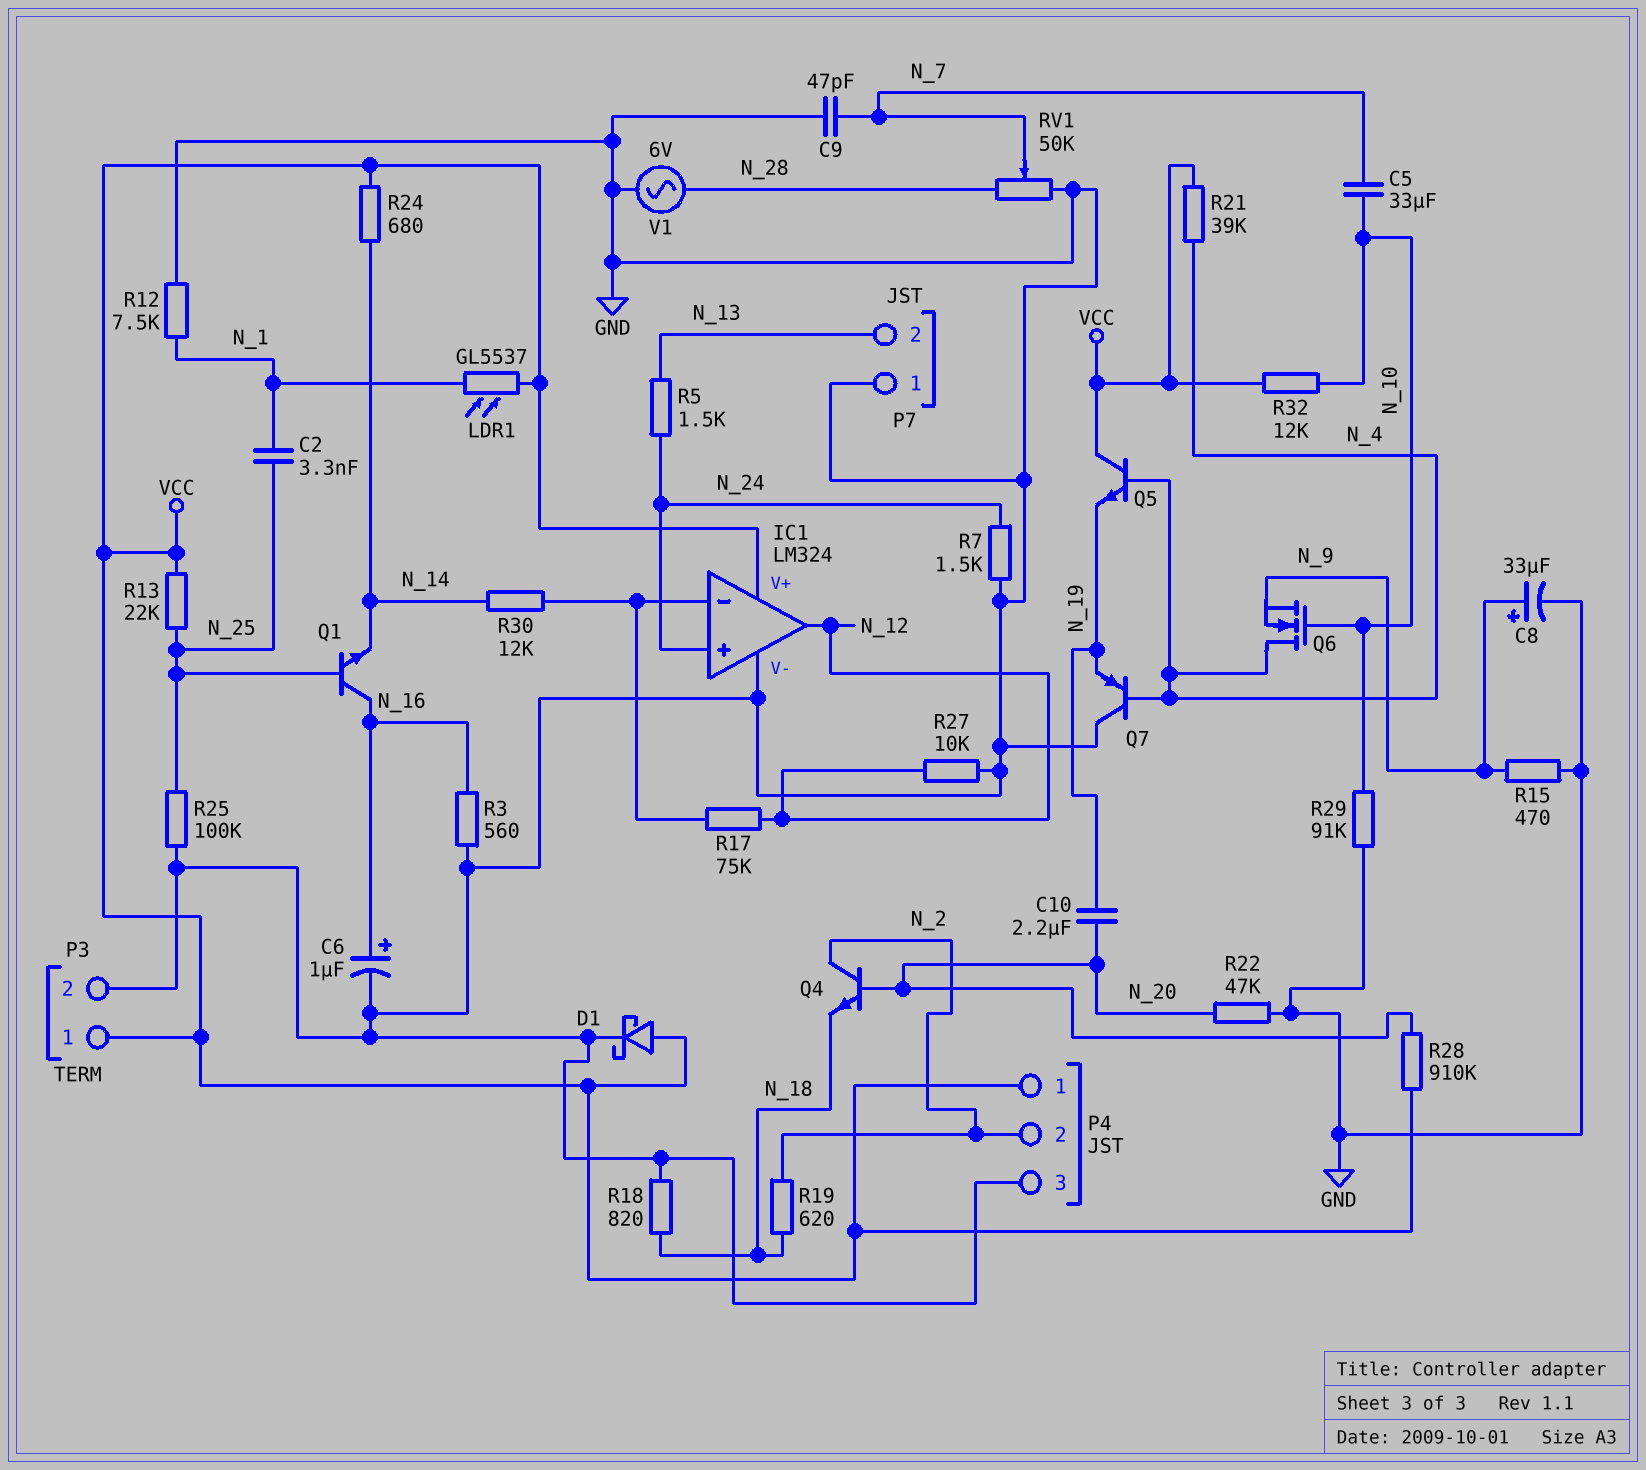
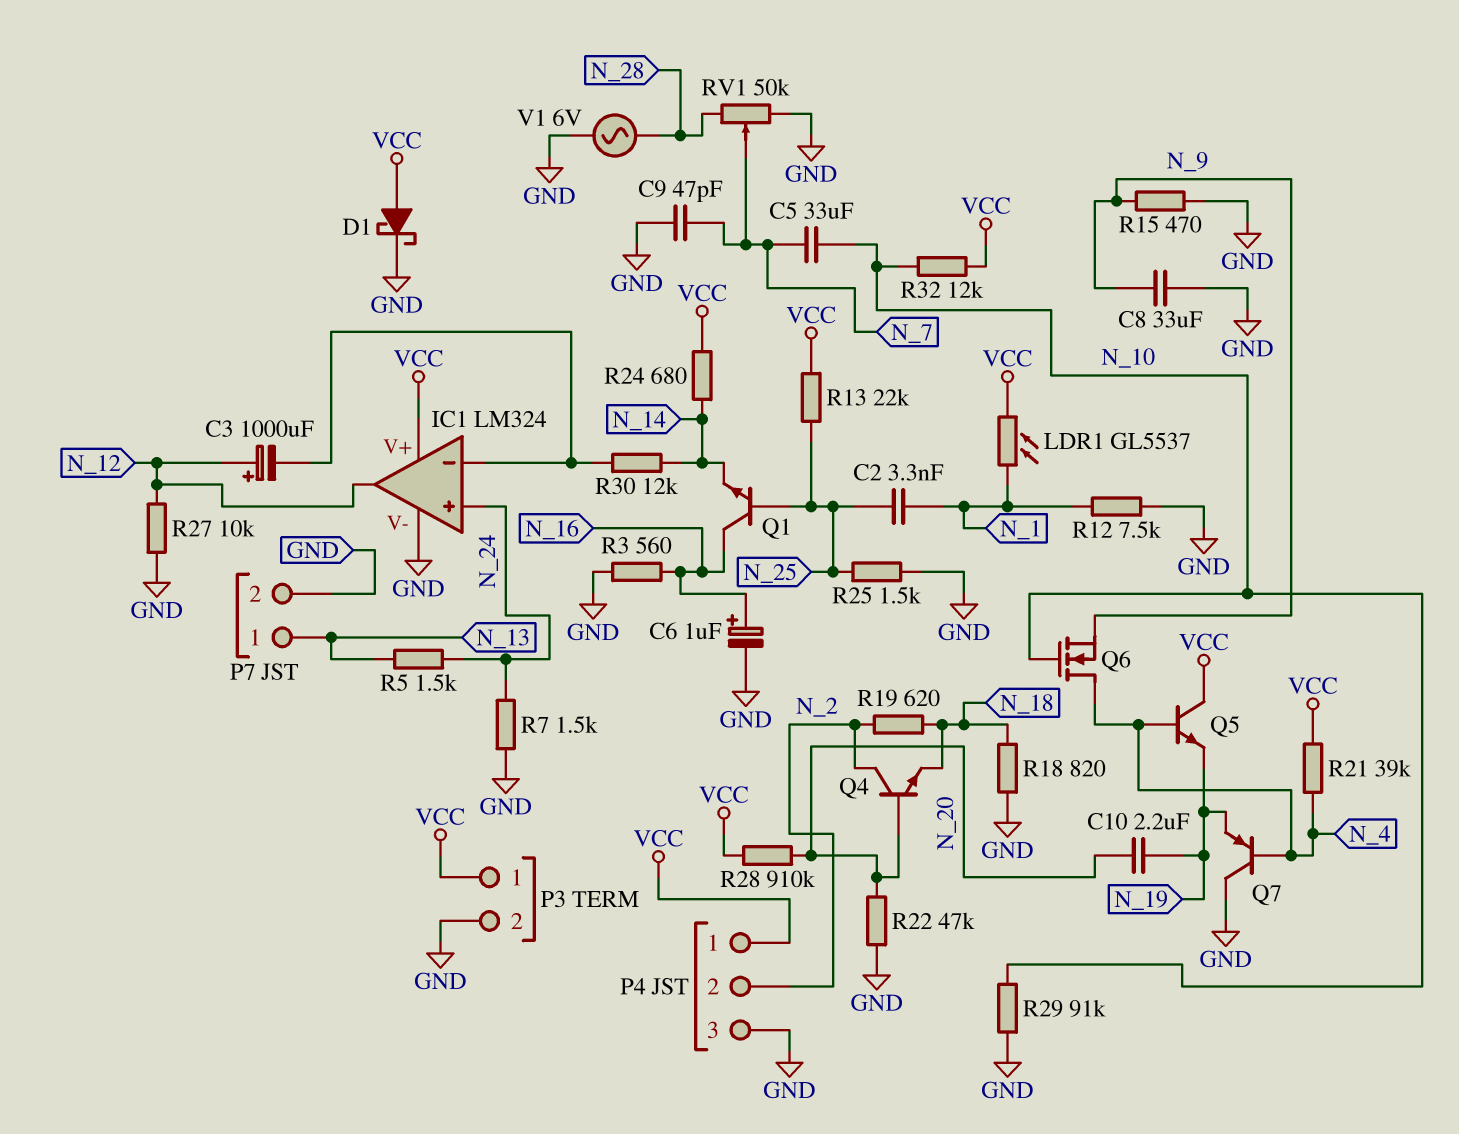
C3: none -> 1000uF (plus N_12, minus IC1/in-)
C8: 33uF (plus N_9, minus GND) -> 33uF (GND, N_9)
P7 pin 1: GND -> N_13
P7 pin 2: N_13 -> GND
R17: 75k (IC1/in-, N_12) -> none
R25: 100k (GND, N_25) -> 1.5k (GND, N_25)

